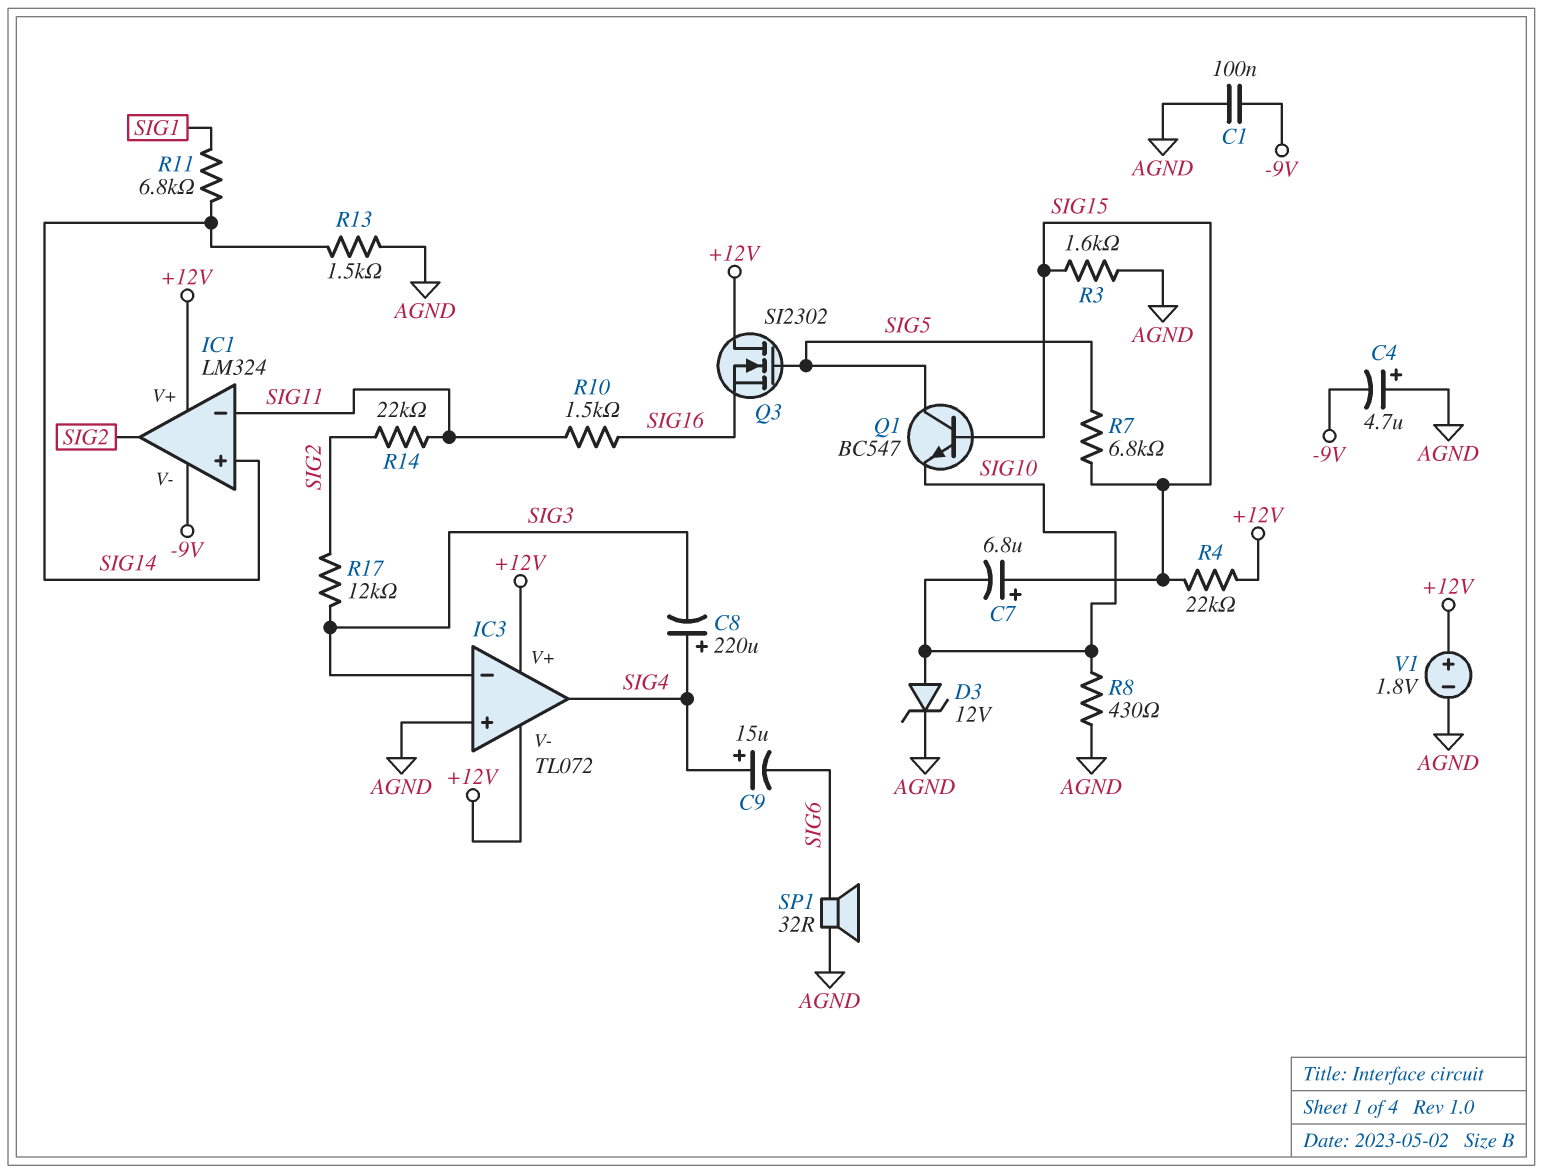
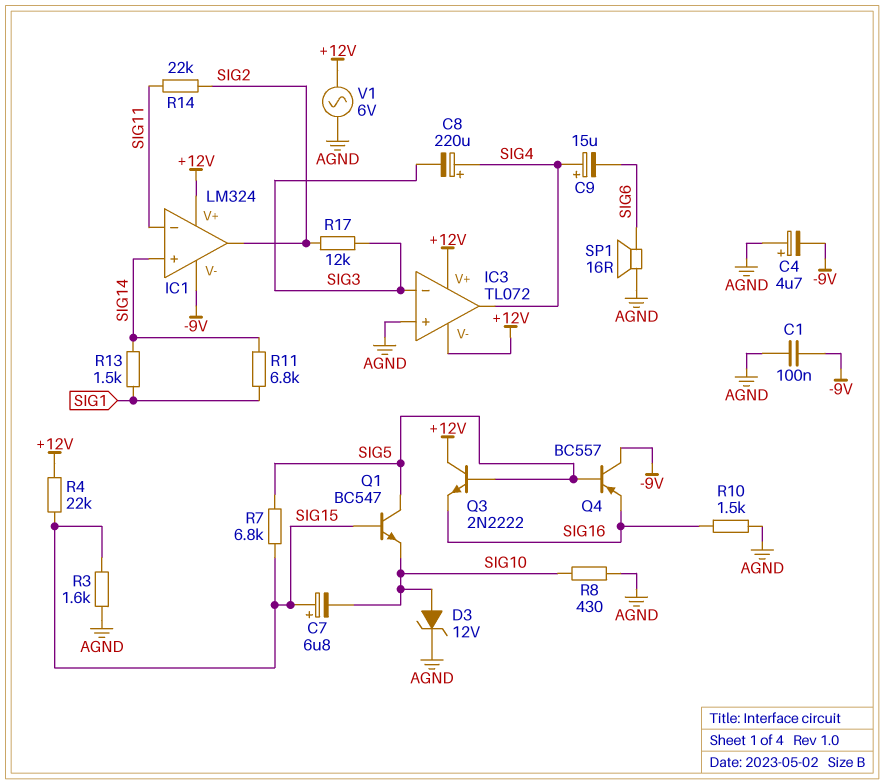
Q3: NMOS SI2302 (G SIG5, D +12V, S SIG16) -> NPN 2N2222 (B SIG5, C +12V, E SIG16)
Q4: none -> PNP BC557 (B SIG5, C -9V, E SIG16)
R10: 1.5k (SIG11, SIG16) -> 1.5k (AGND, SIG16)
R13: 1.5k (AGND, SIG14) -> 1.5k (SIG1, SIG14)
SP1: speaker 32R (AGND, SIG6) -> speaker 16R (AGND, SIG6)
V1: 1.8V (plus +12V, minus AGND) -> AC 6V (+12V, AGND)

